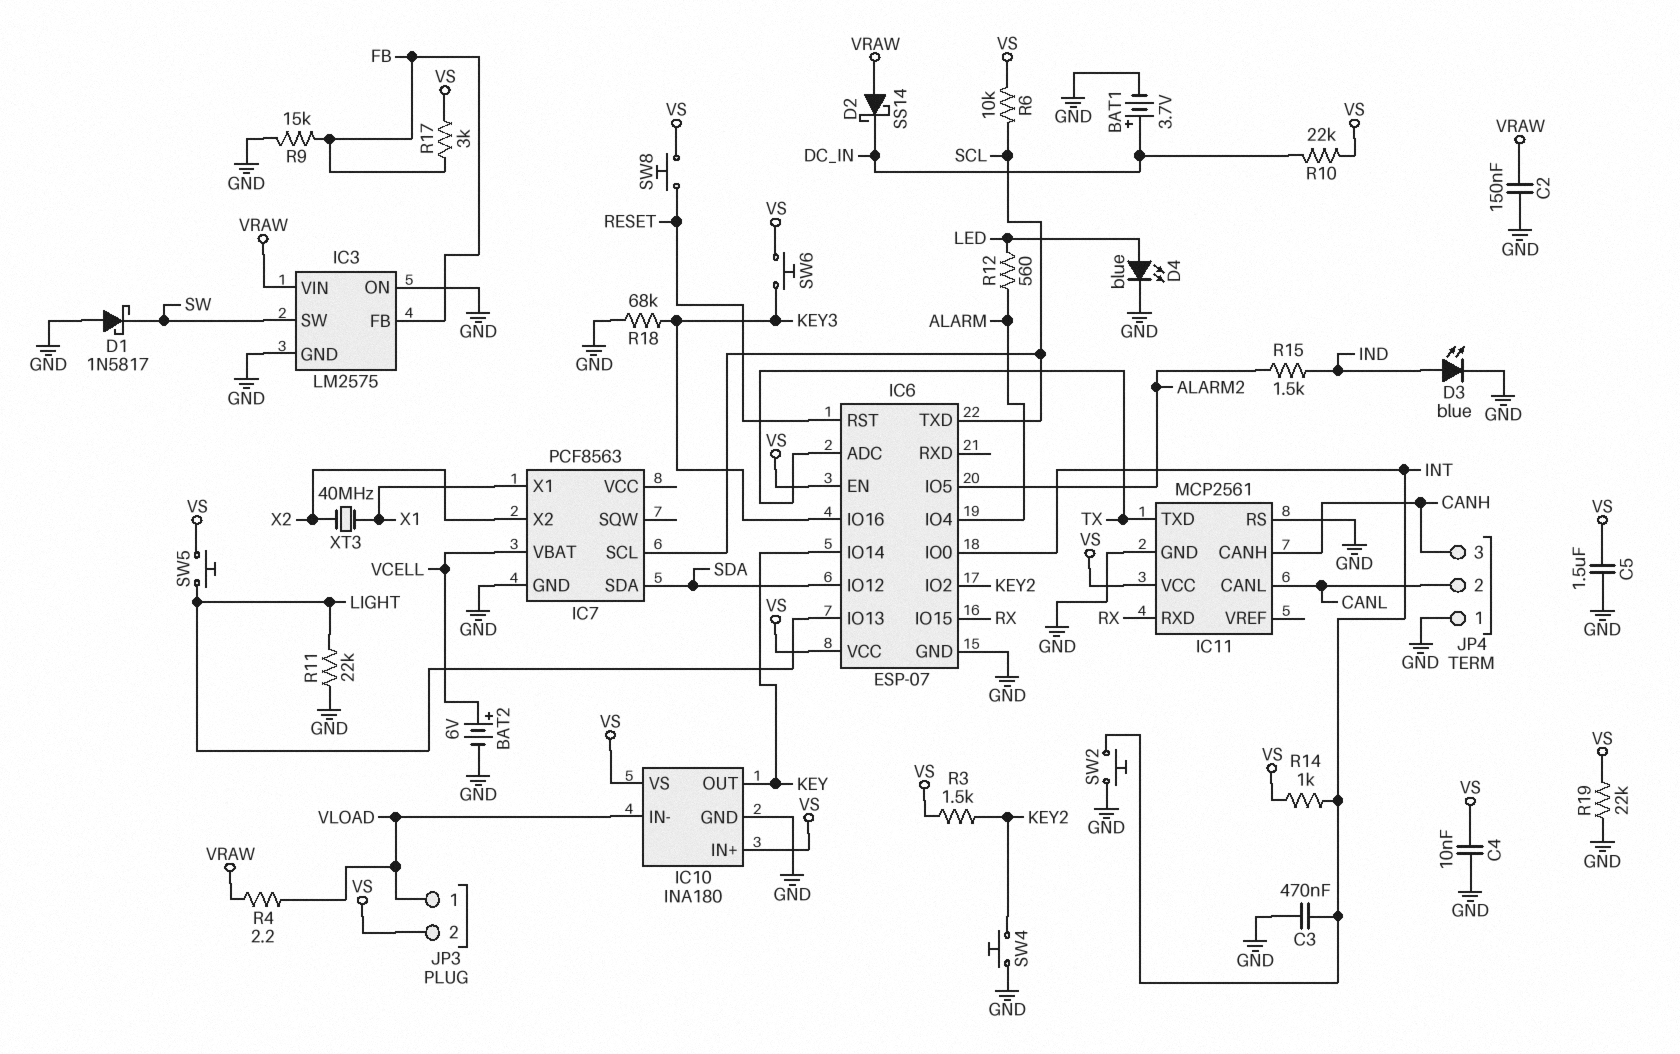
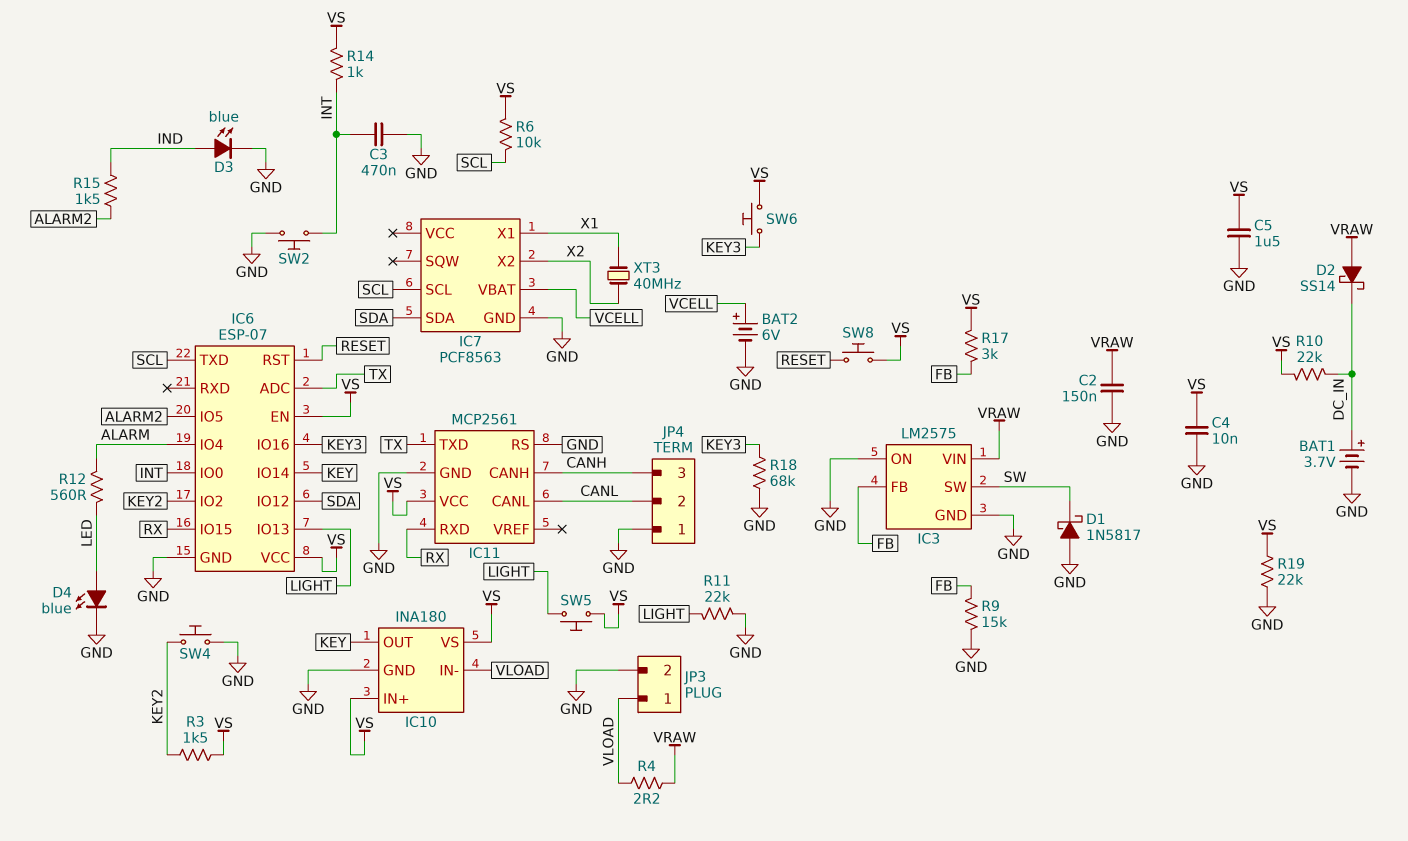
JP3 pin 2: VS -> GND

